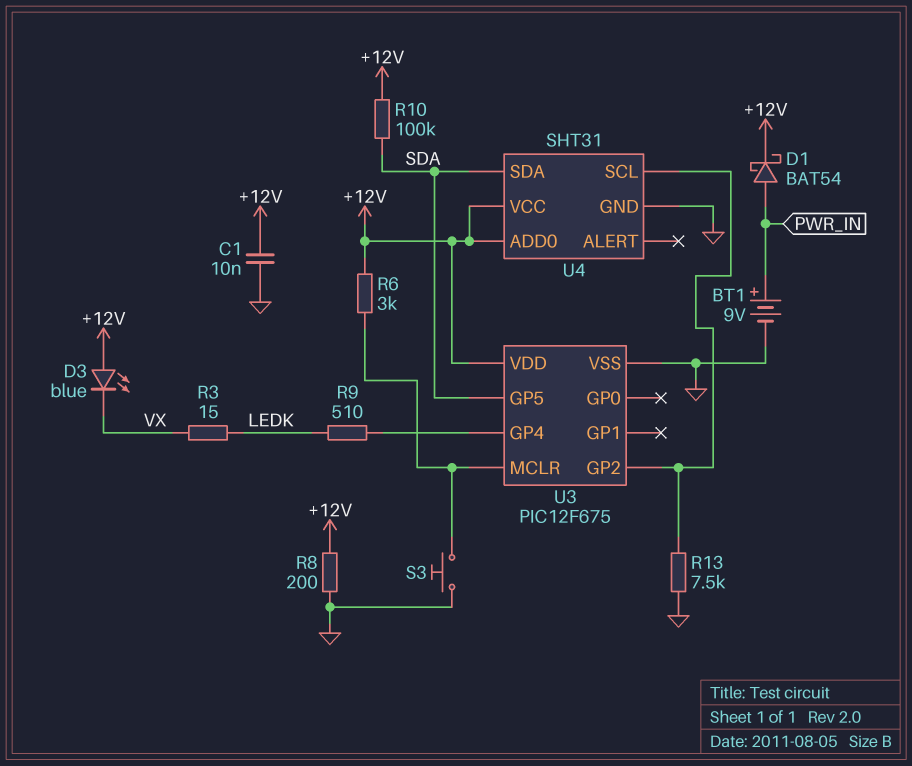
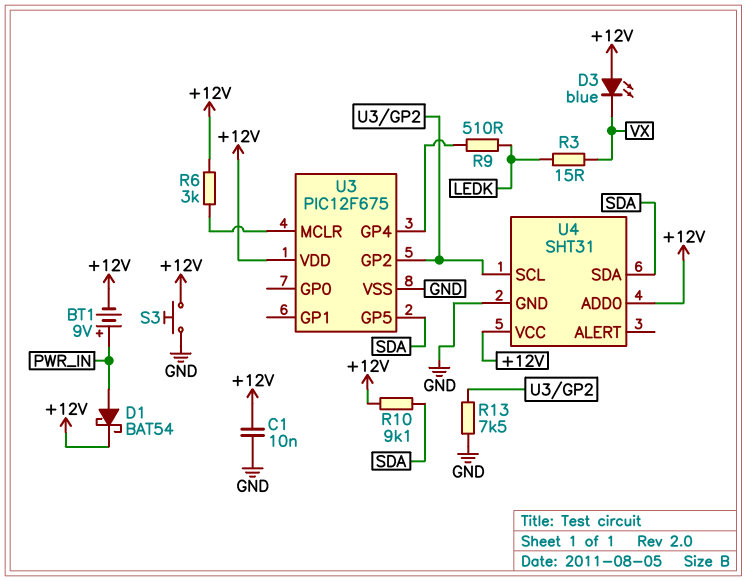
BT1: 9V (plus PWR_IN, minus GND) -> 9V (plus PWR_IN, minus +12V)
R8: 200 (+12V, GND) -> none
R10: 100k (+12V, SDA) -> 9.1k (+12V, SDA)
S3: button (GND, U3/MCLR) -> button (+12V, GND)

